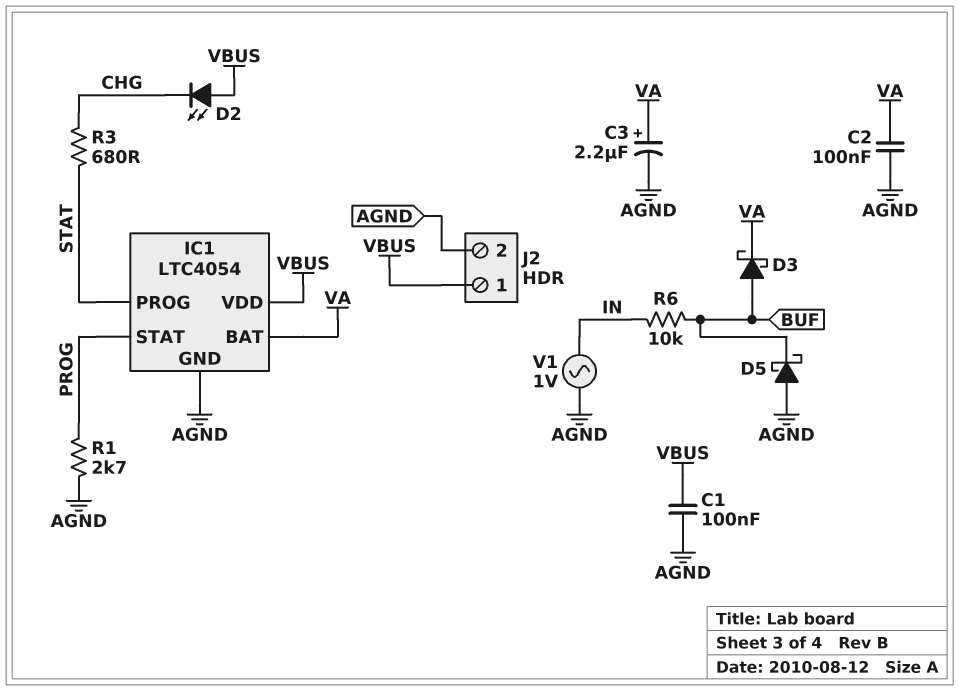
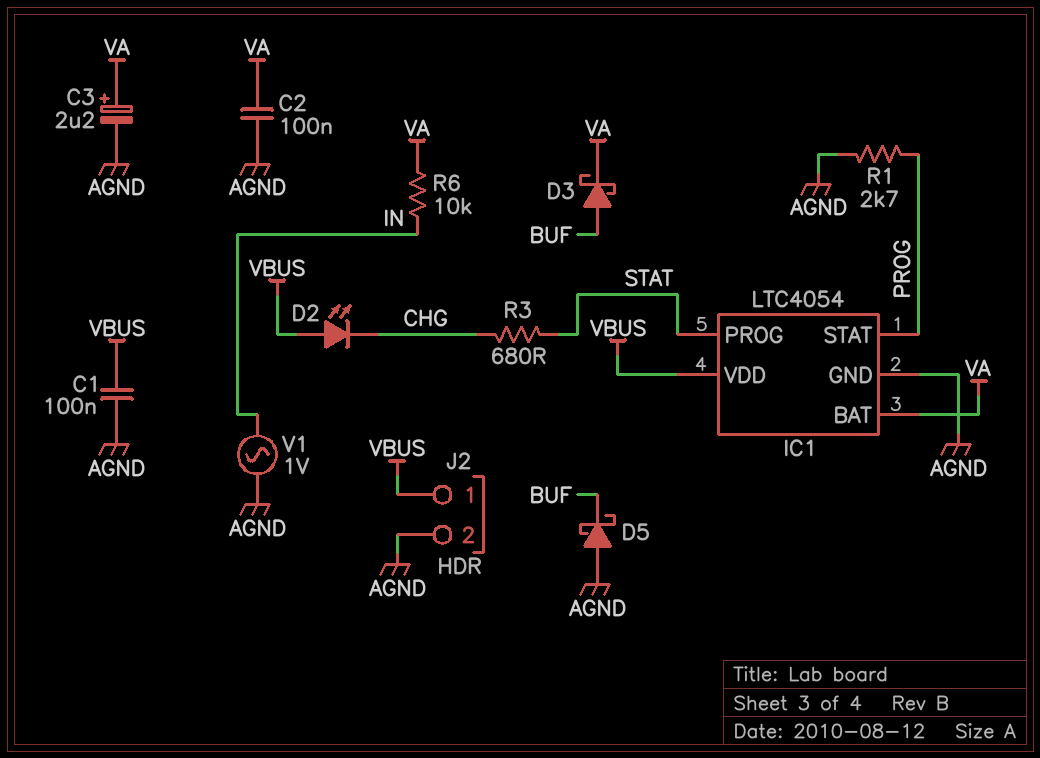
R6: 10k (BUF, IN) -> 10k (IN, VA)

